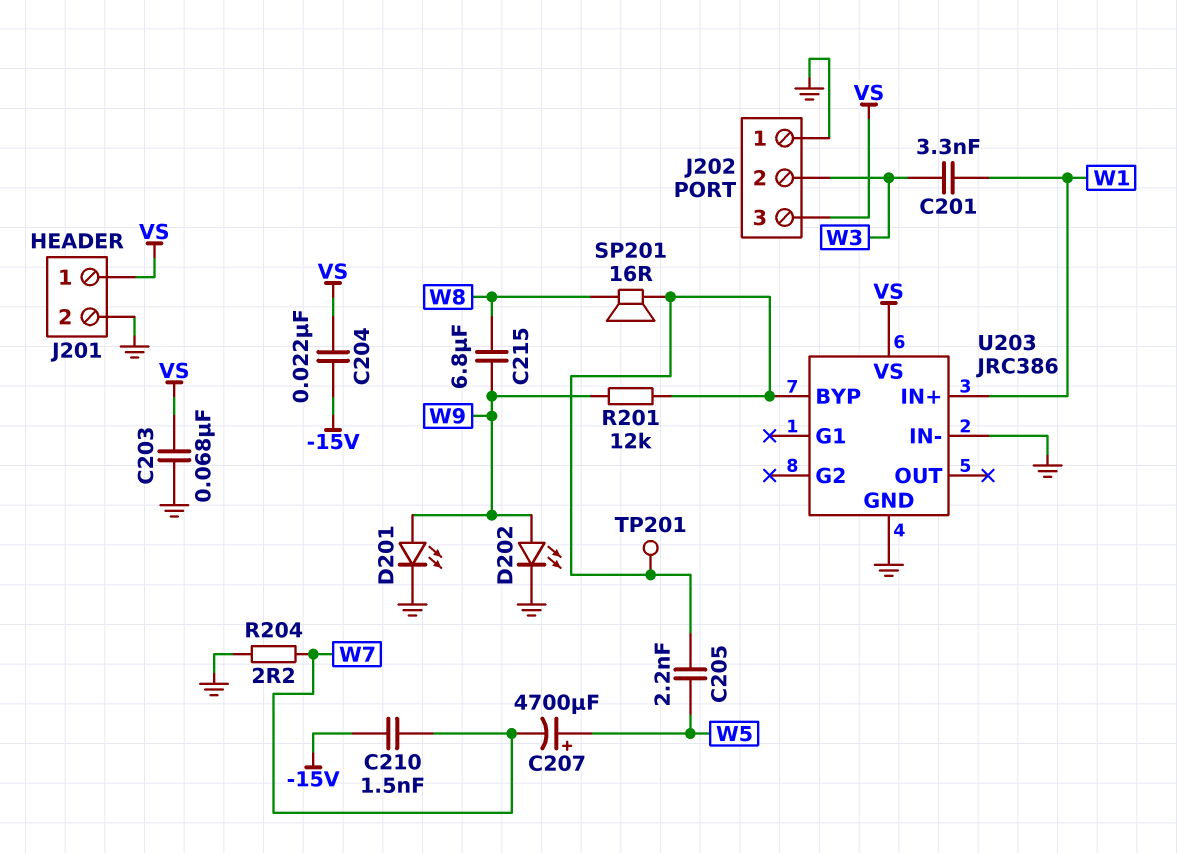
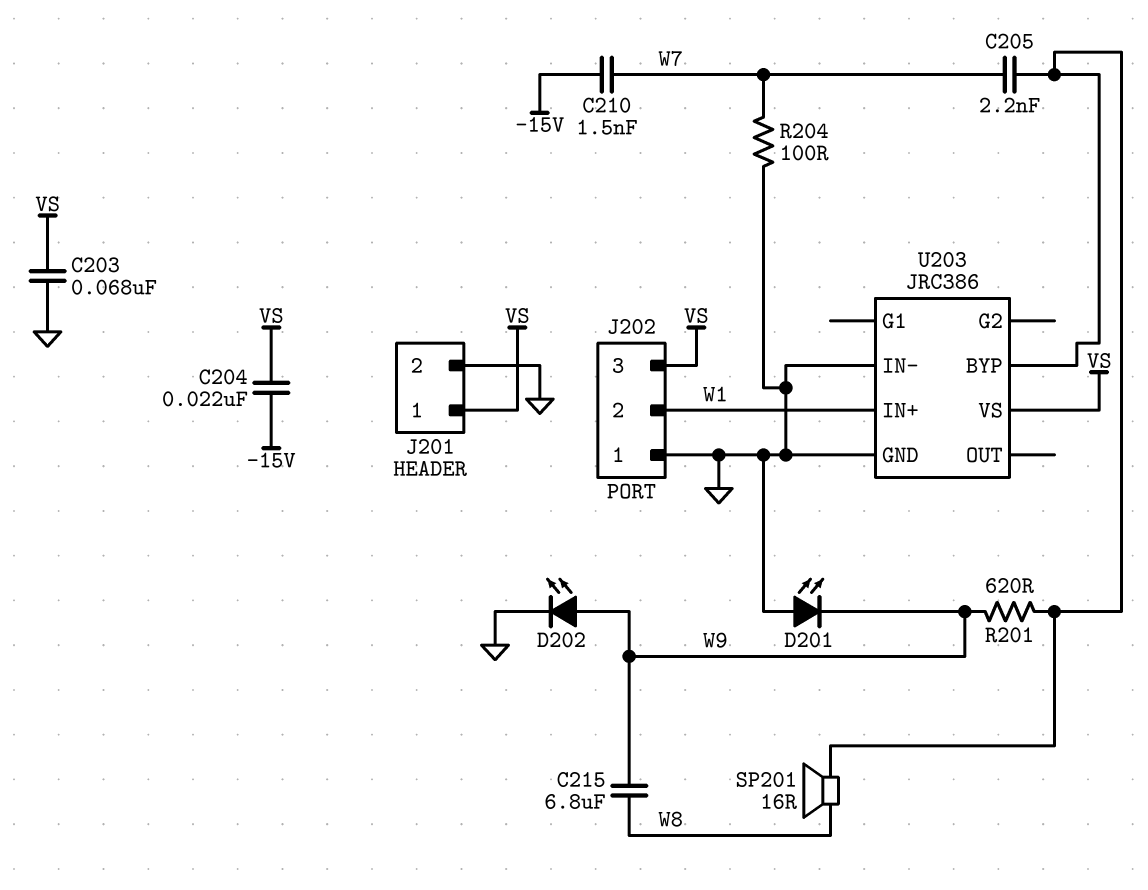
C201: 3.3nF (W1, W3) -> none
C205: 2.2nF (U203/BYP, W5) -> 2.2nF (U203/BYP, W7)
C207: 4700uF (plus W5, minus W7) -> none
D201: LED (A W9, K GND) -> LED (A GND, K W9)
J202 pin 2: W3 -> W1
R201: 12k (U203/BYP, W9) -> 620 (U203/BYP, W9)
R204: 2.2 (GND, W7) -> 100 (GND, W7)
TP201: test point (U203/BYP) -> none

